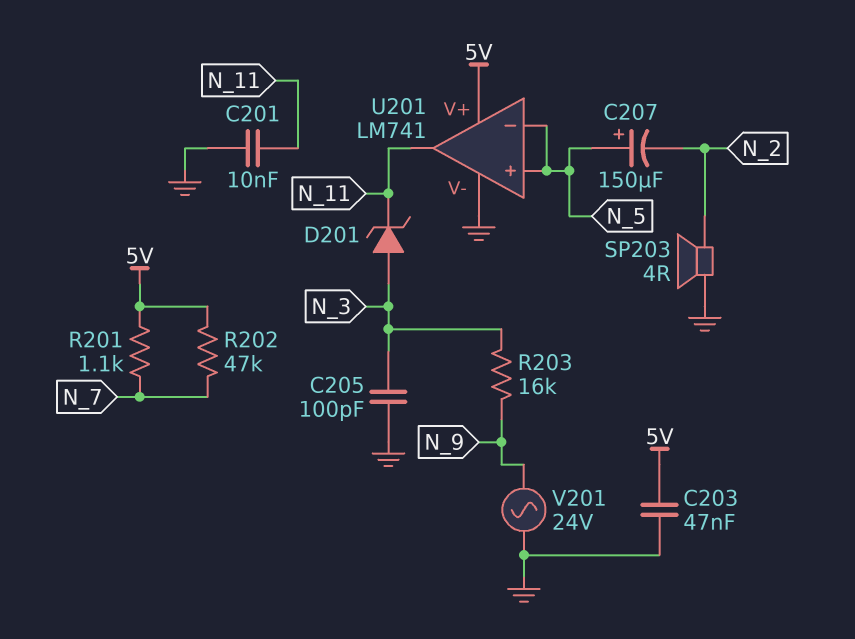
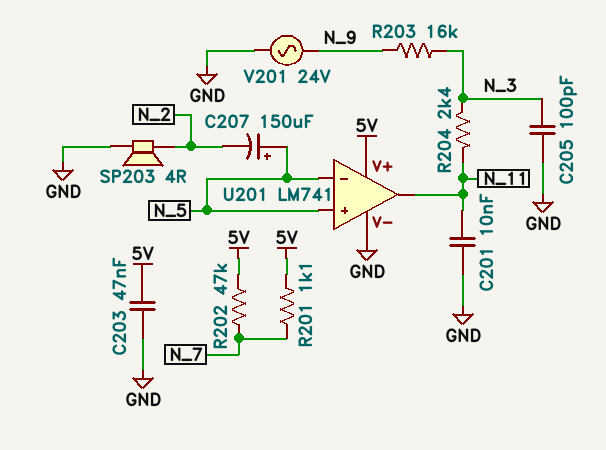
D201: zener (A N_3, K N_11) -> none
R204: none -> 2.4k (N_3, N_11)

